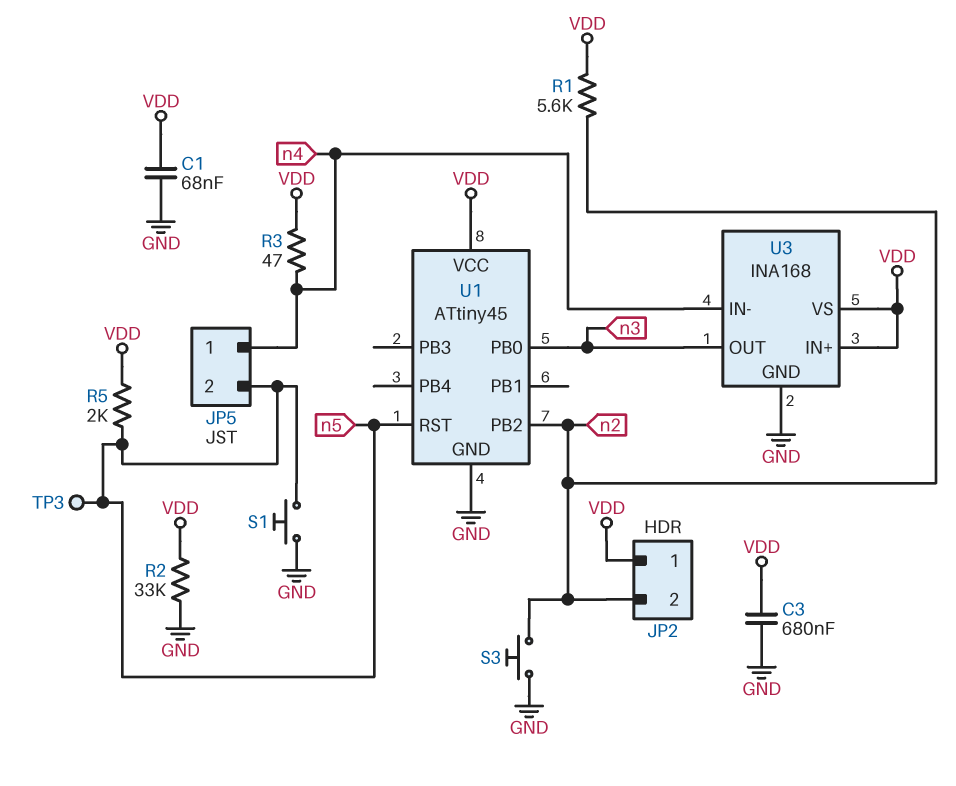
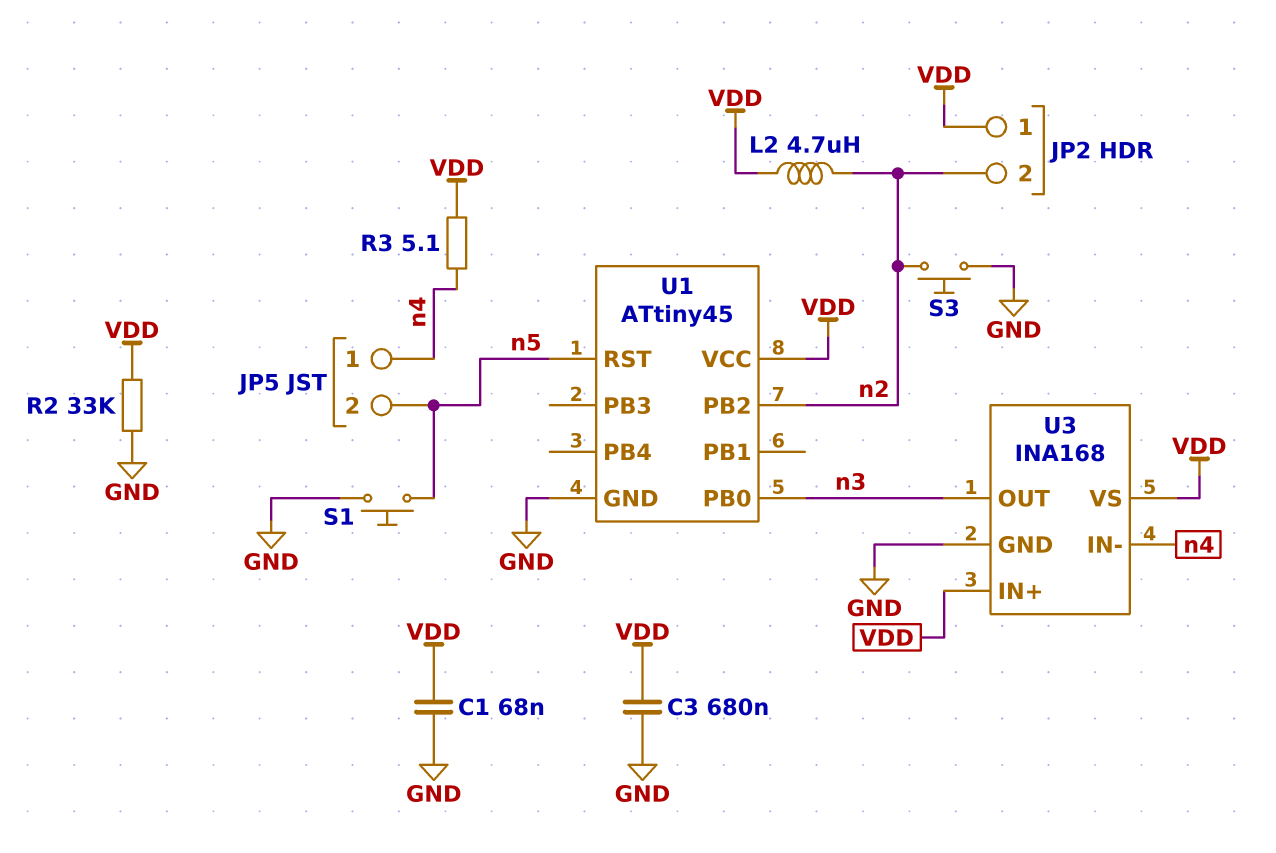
L2: none -> 4.7uH (VDD, n2)
R1: 5.6k (VDD, n2) -> none
R3: 47 (VDD, n4) -> 5.1 (VDD, n4)
R5: 2k (VDD, n5) -> none
TP3: test point (n5) -> none

